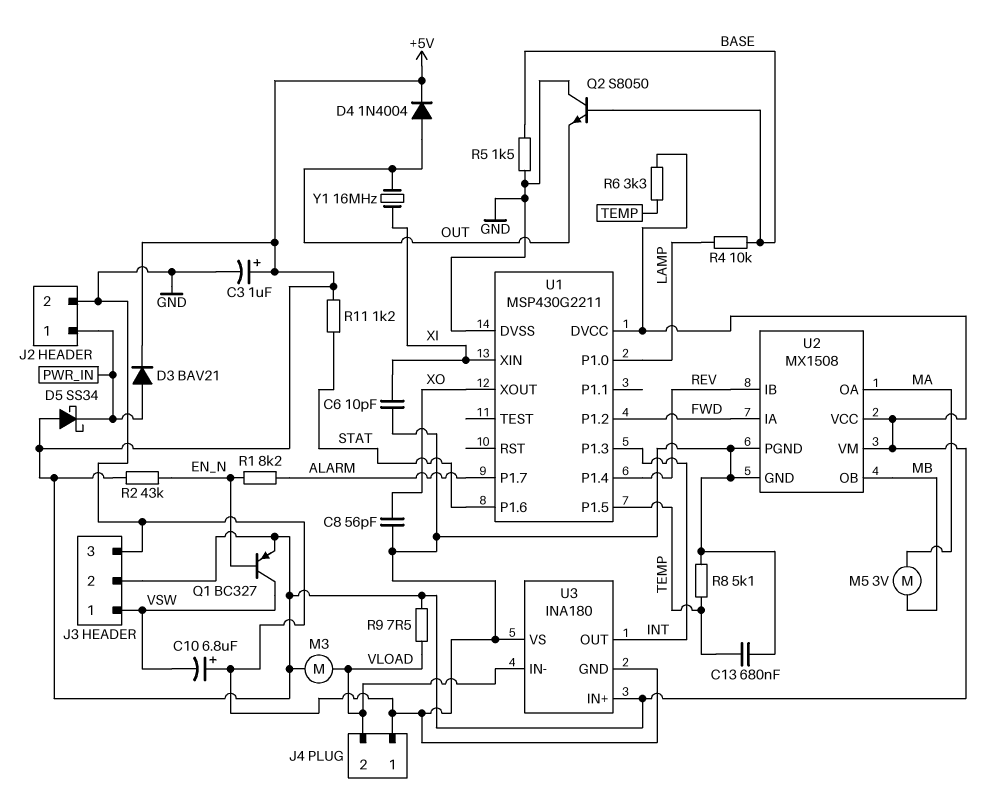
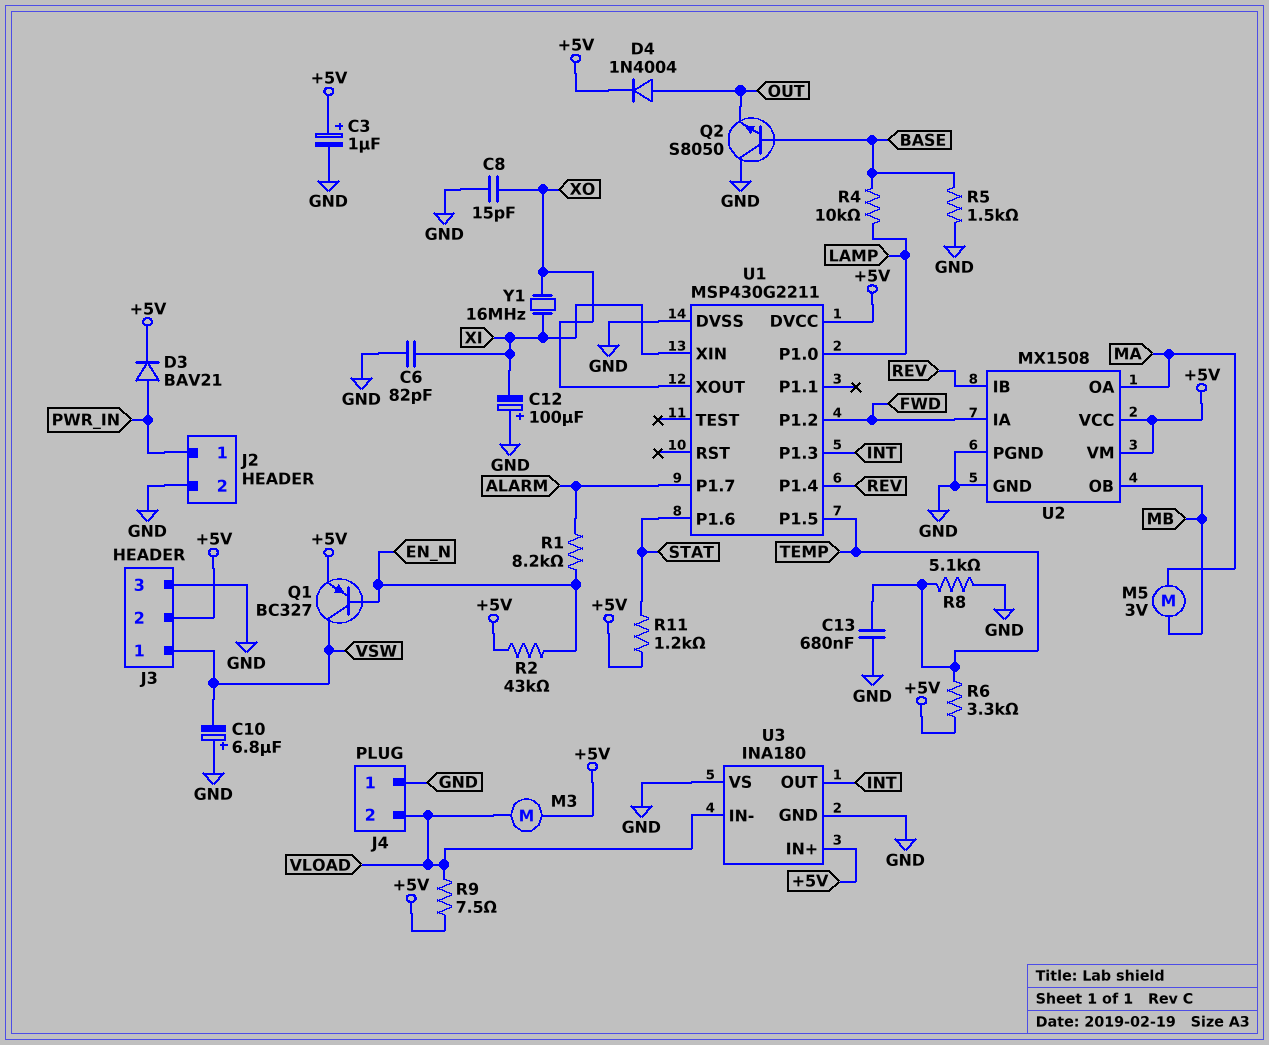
C6: 10pF (GND, XI) -> 82pF (GND, XI)
C8: 56pF (GND, XO) -> 15pF (GND, XO)
C12: none -> 100uF (plus GND, minus XI)
D5: schottky SS34 (A +5V, K PWR_IN) -> none
Y1: 16MHz (OUT, XI) -> 16MHz (XI, XO)

